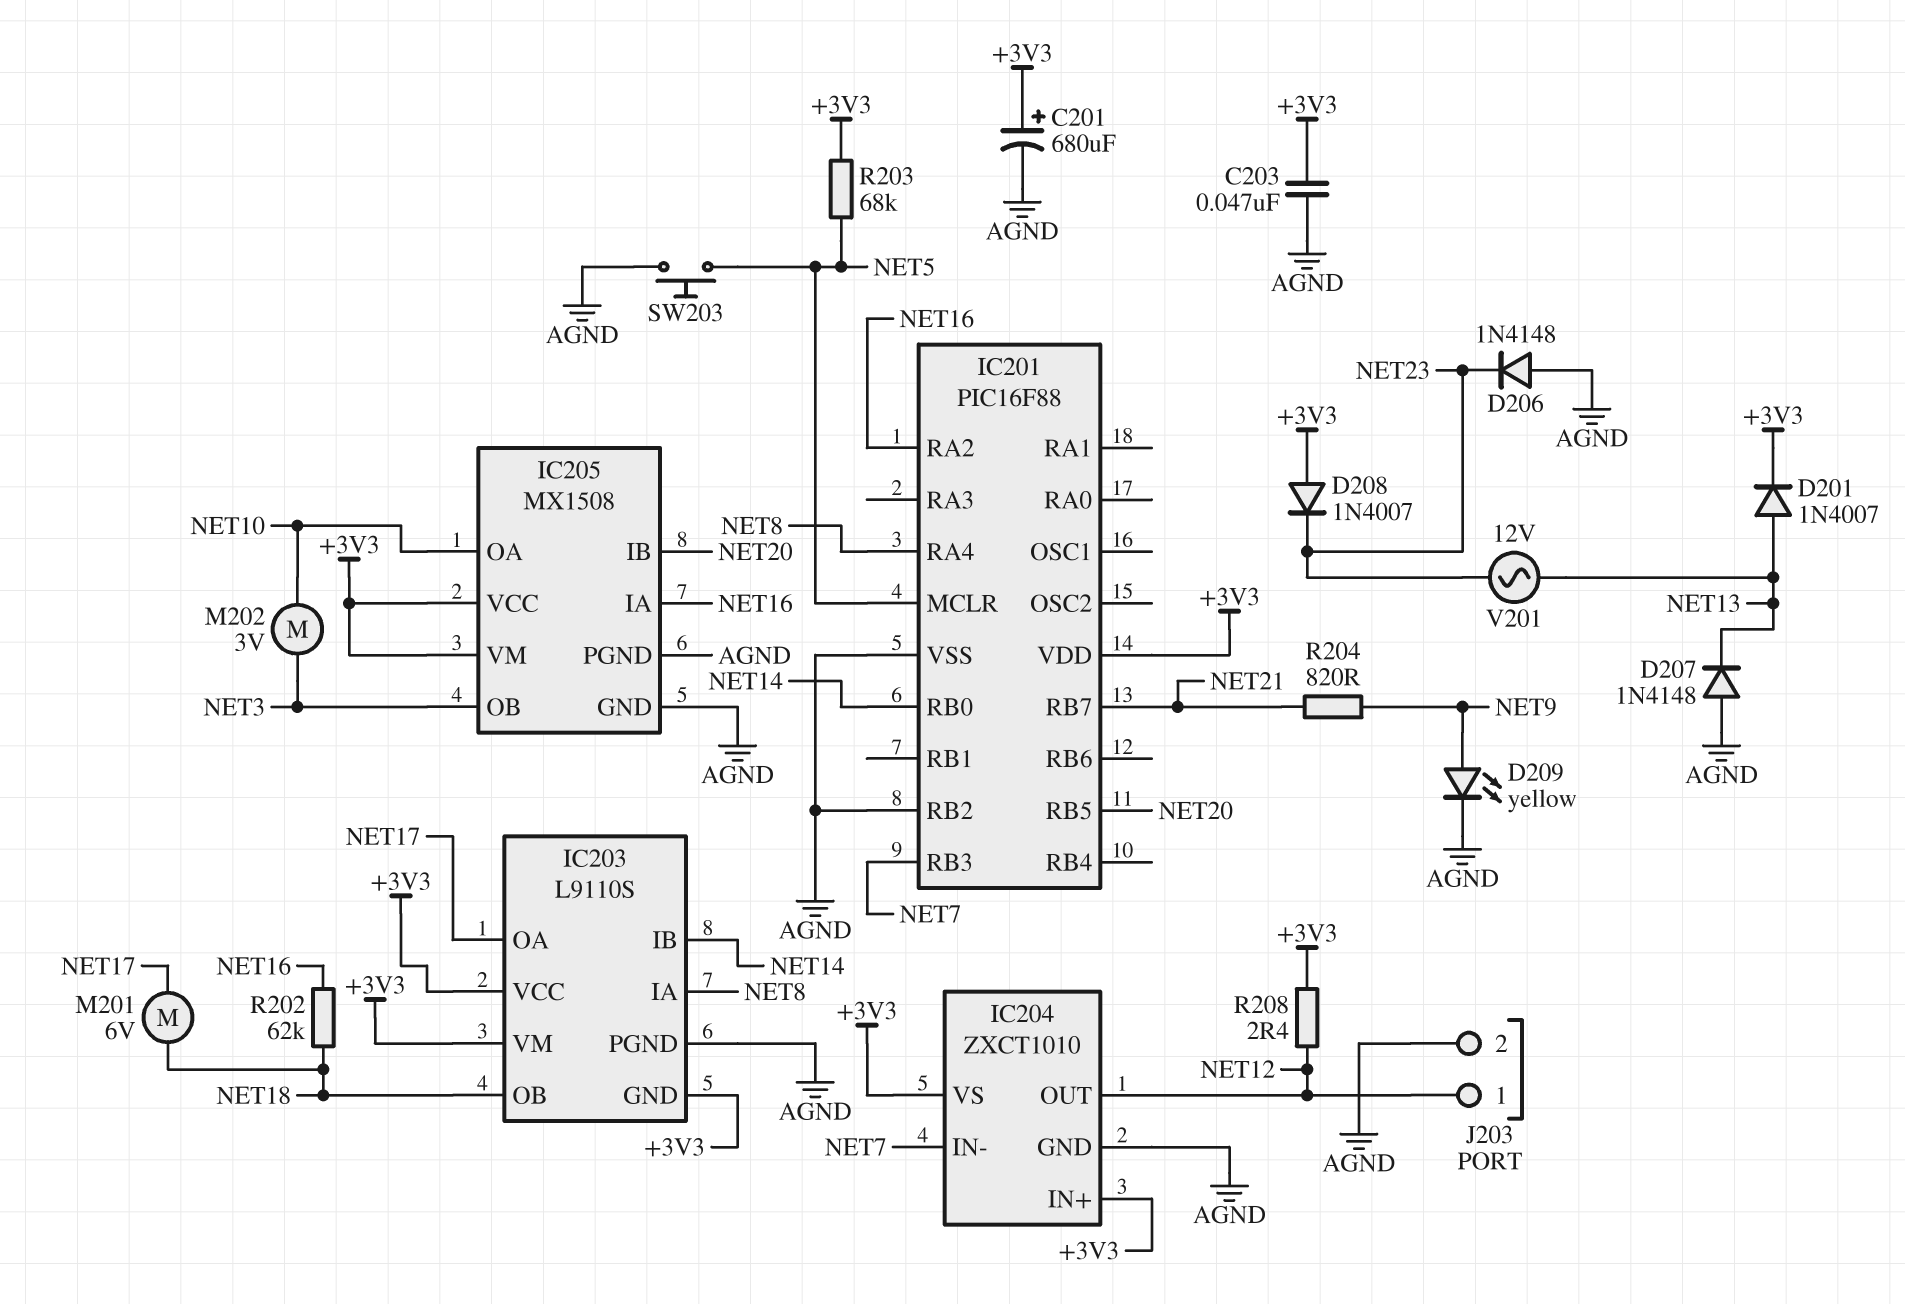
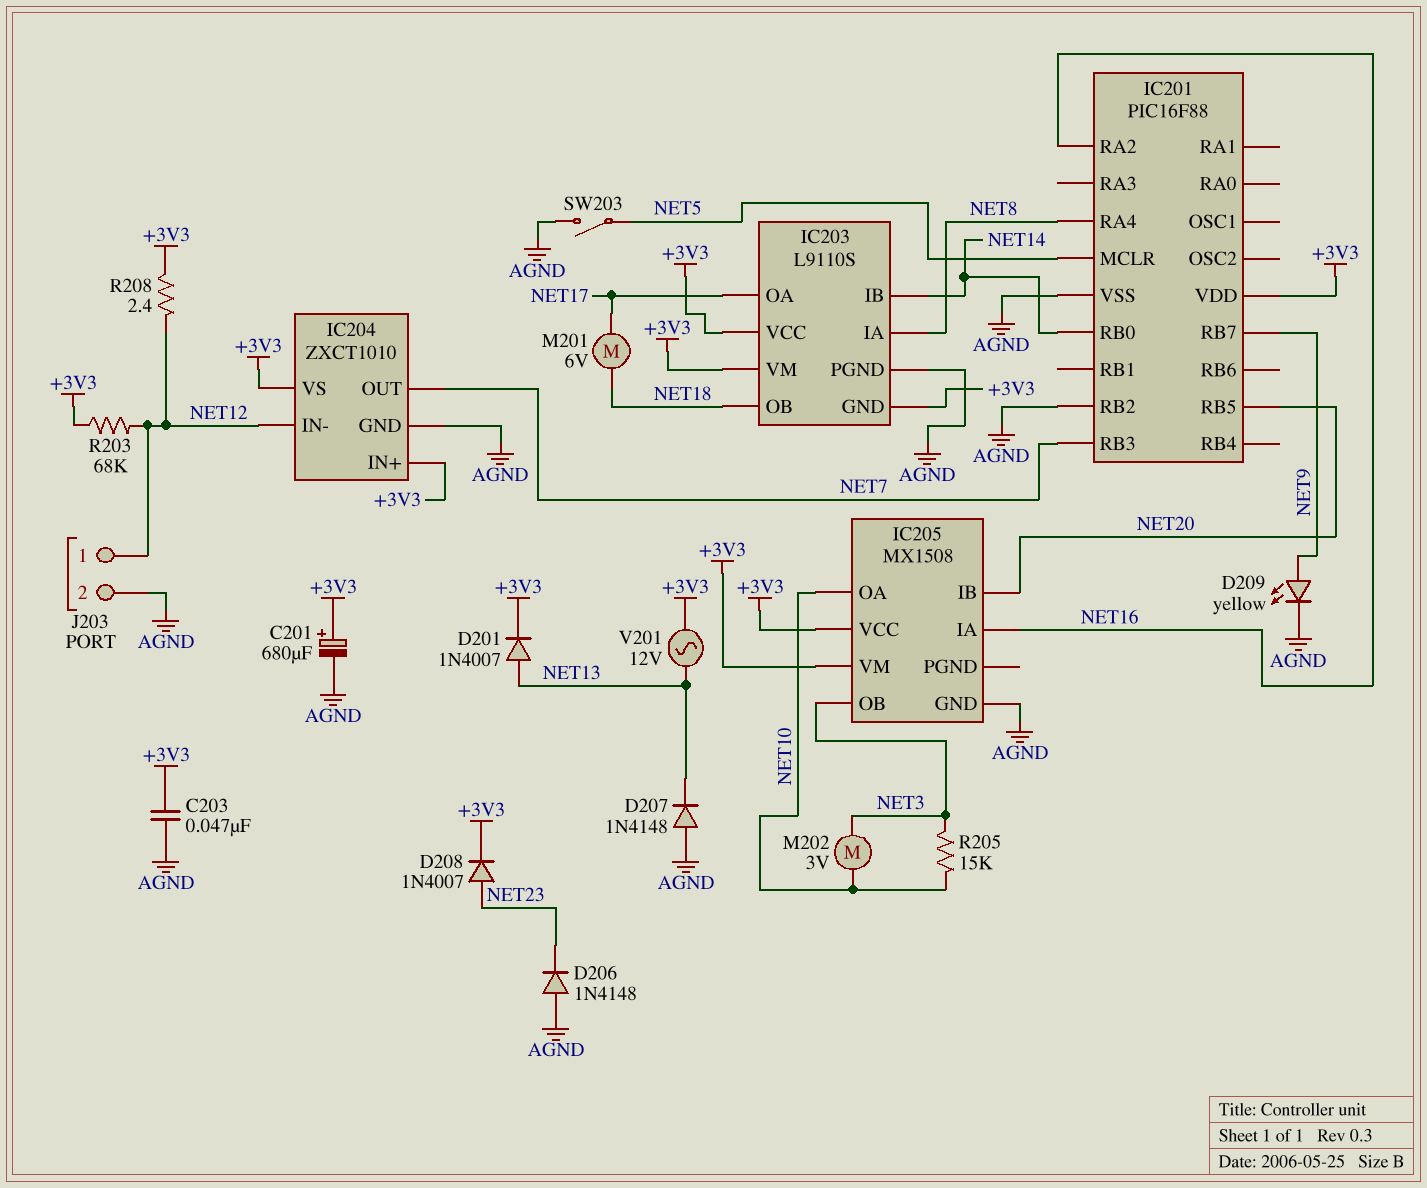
D208: diode 1N4007 (A +3V3, K NET23) -> diode 1N4007 (A NET23, K +3V3)
IC201 pin RB7: NET21 -> NET9
IC204 pin IN-: NET7 -> NET12
IC204 pin OUT: NET12 -> NET7
IC205 pin PGND: AGND -> none
R202: 62k (NET16, NET18) -> none
R203: 68k (+3V3, NET5) -> 68k (+3V3, NET12)
R204: 820 (NET9, NET21) -> none
R205: none -> 15k (NET3, NET10)
SW203: button (AGND, NET5) -> switch (AGND, NET5)
V201: AC 12V (NET13, NET23) -> AC 12V (+3V3, NET13)

